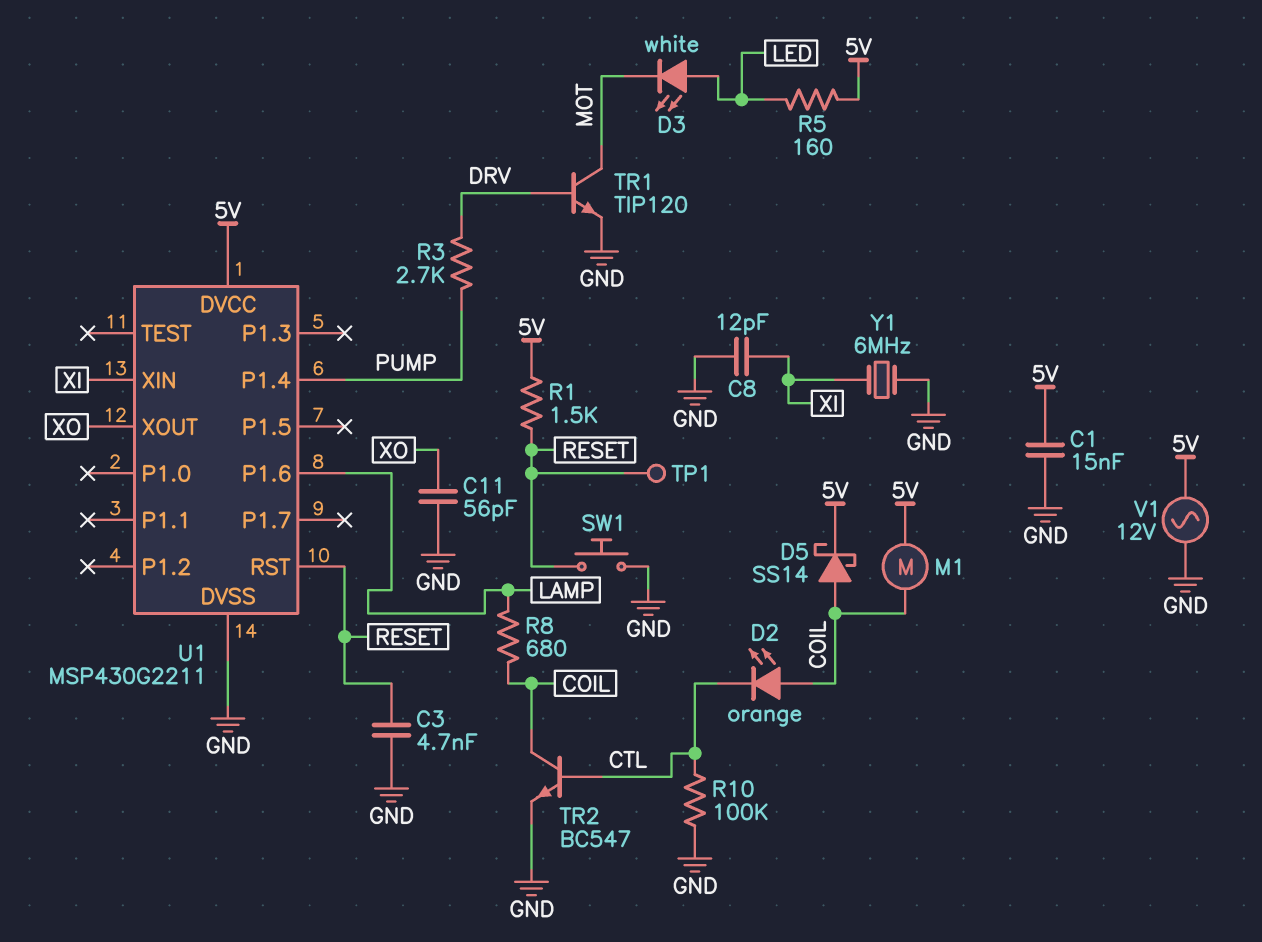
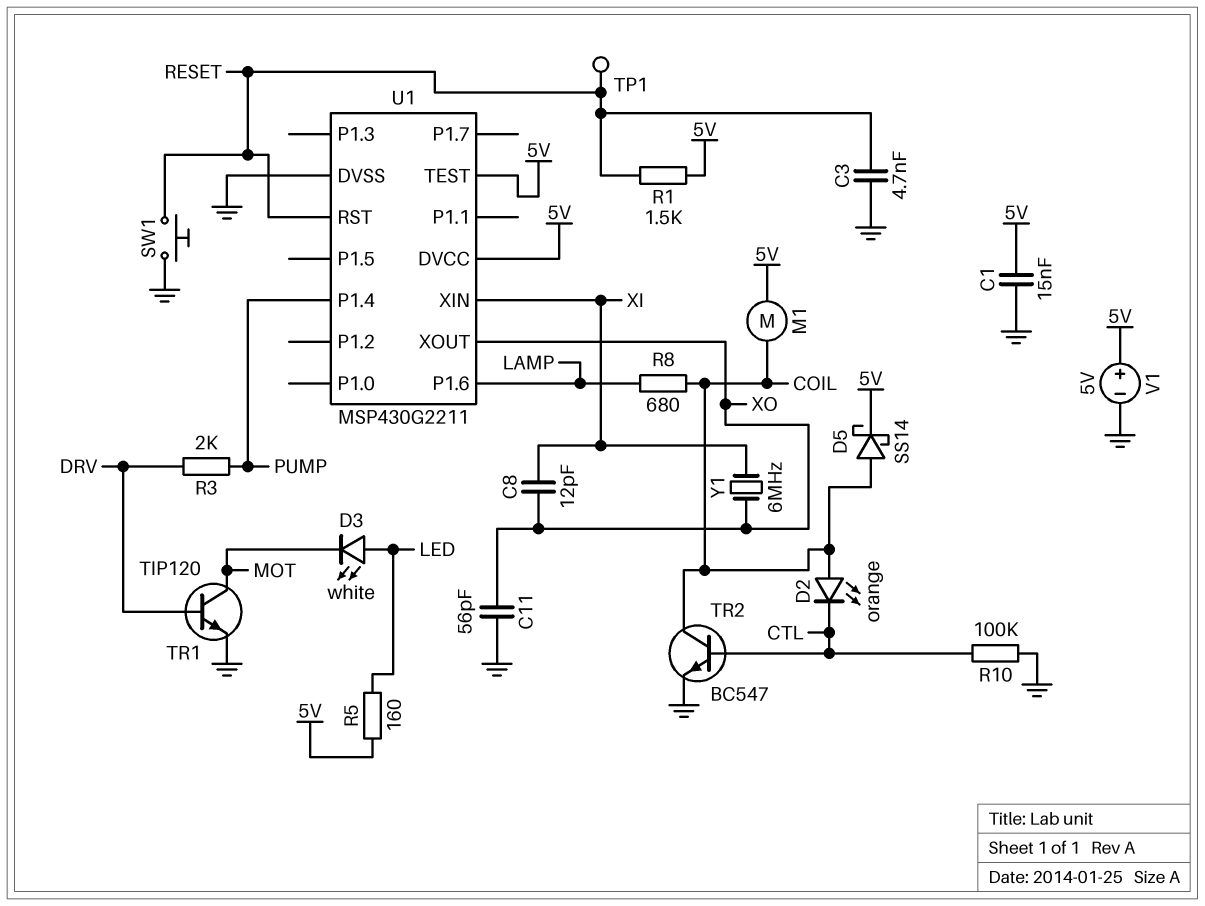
C8: 12pF (GND, XI) -> 12pF (XI, XO)
R3: 2.7k (DRV, PUMP) -> 2k (DRV, PUMP)
U1 pin TEST: none -> 5V
V1: AC 12V (5V, GND) -> 5V (plus 5V, minus GND)
Y1: 6MHz (GND, XI) -> 6MHz (XI, XO)

